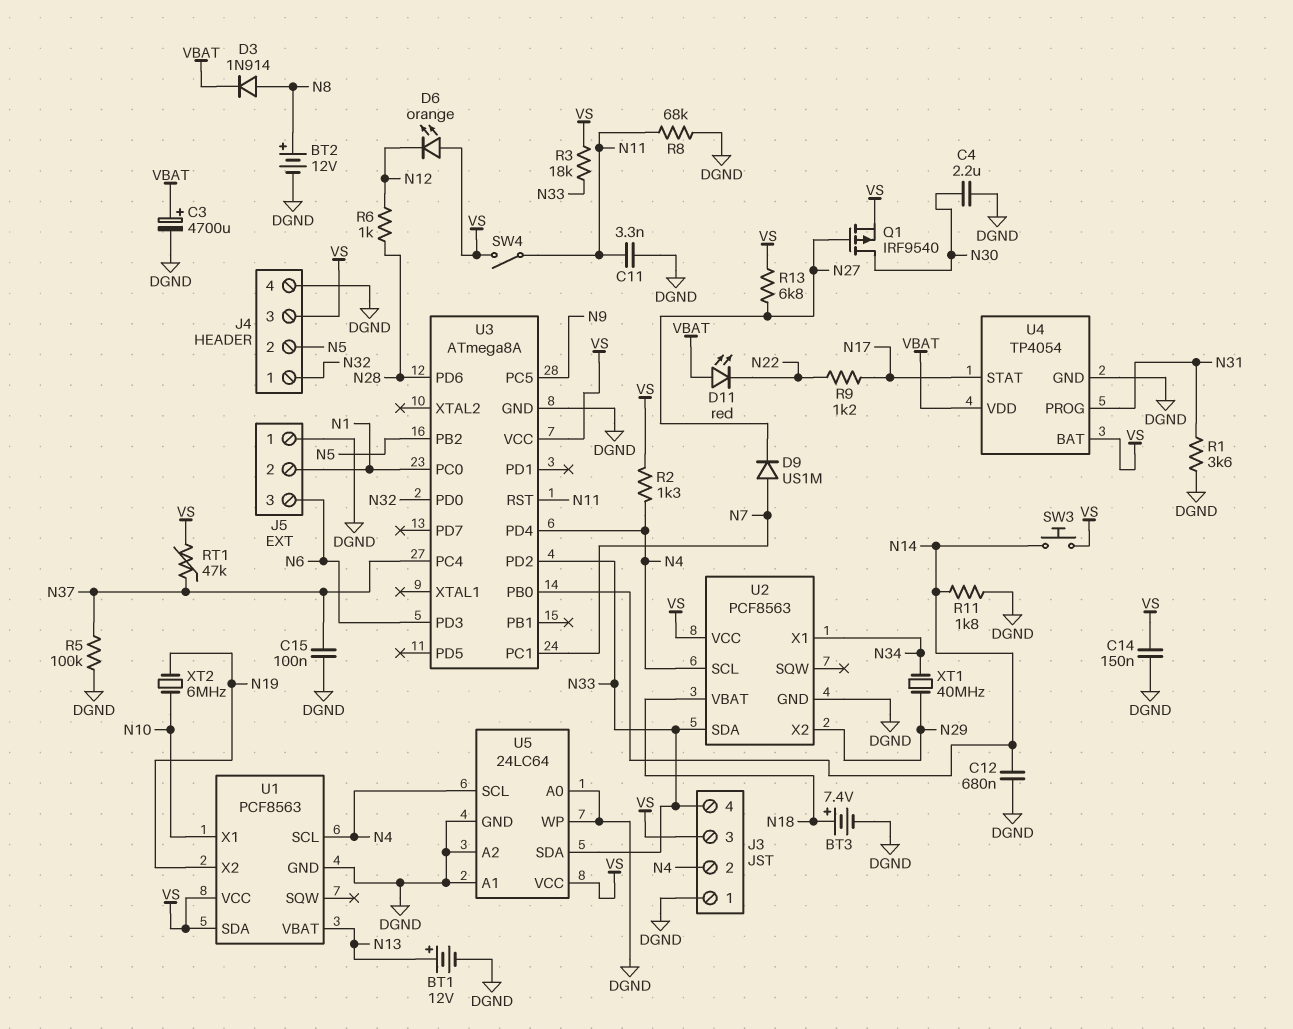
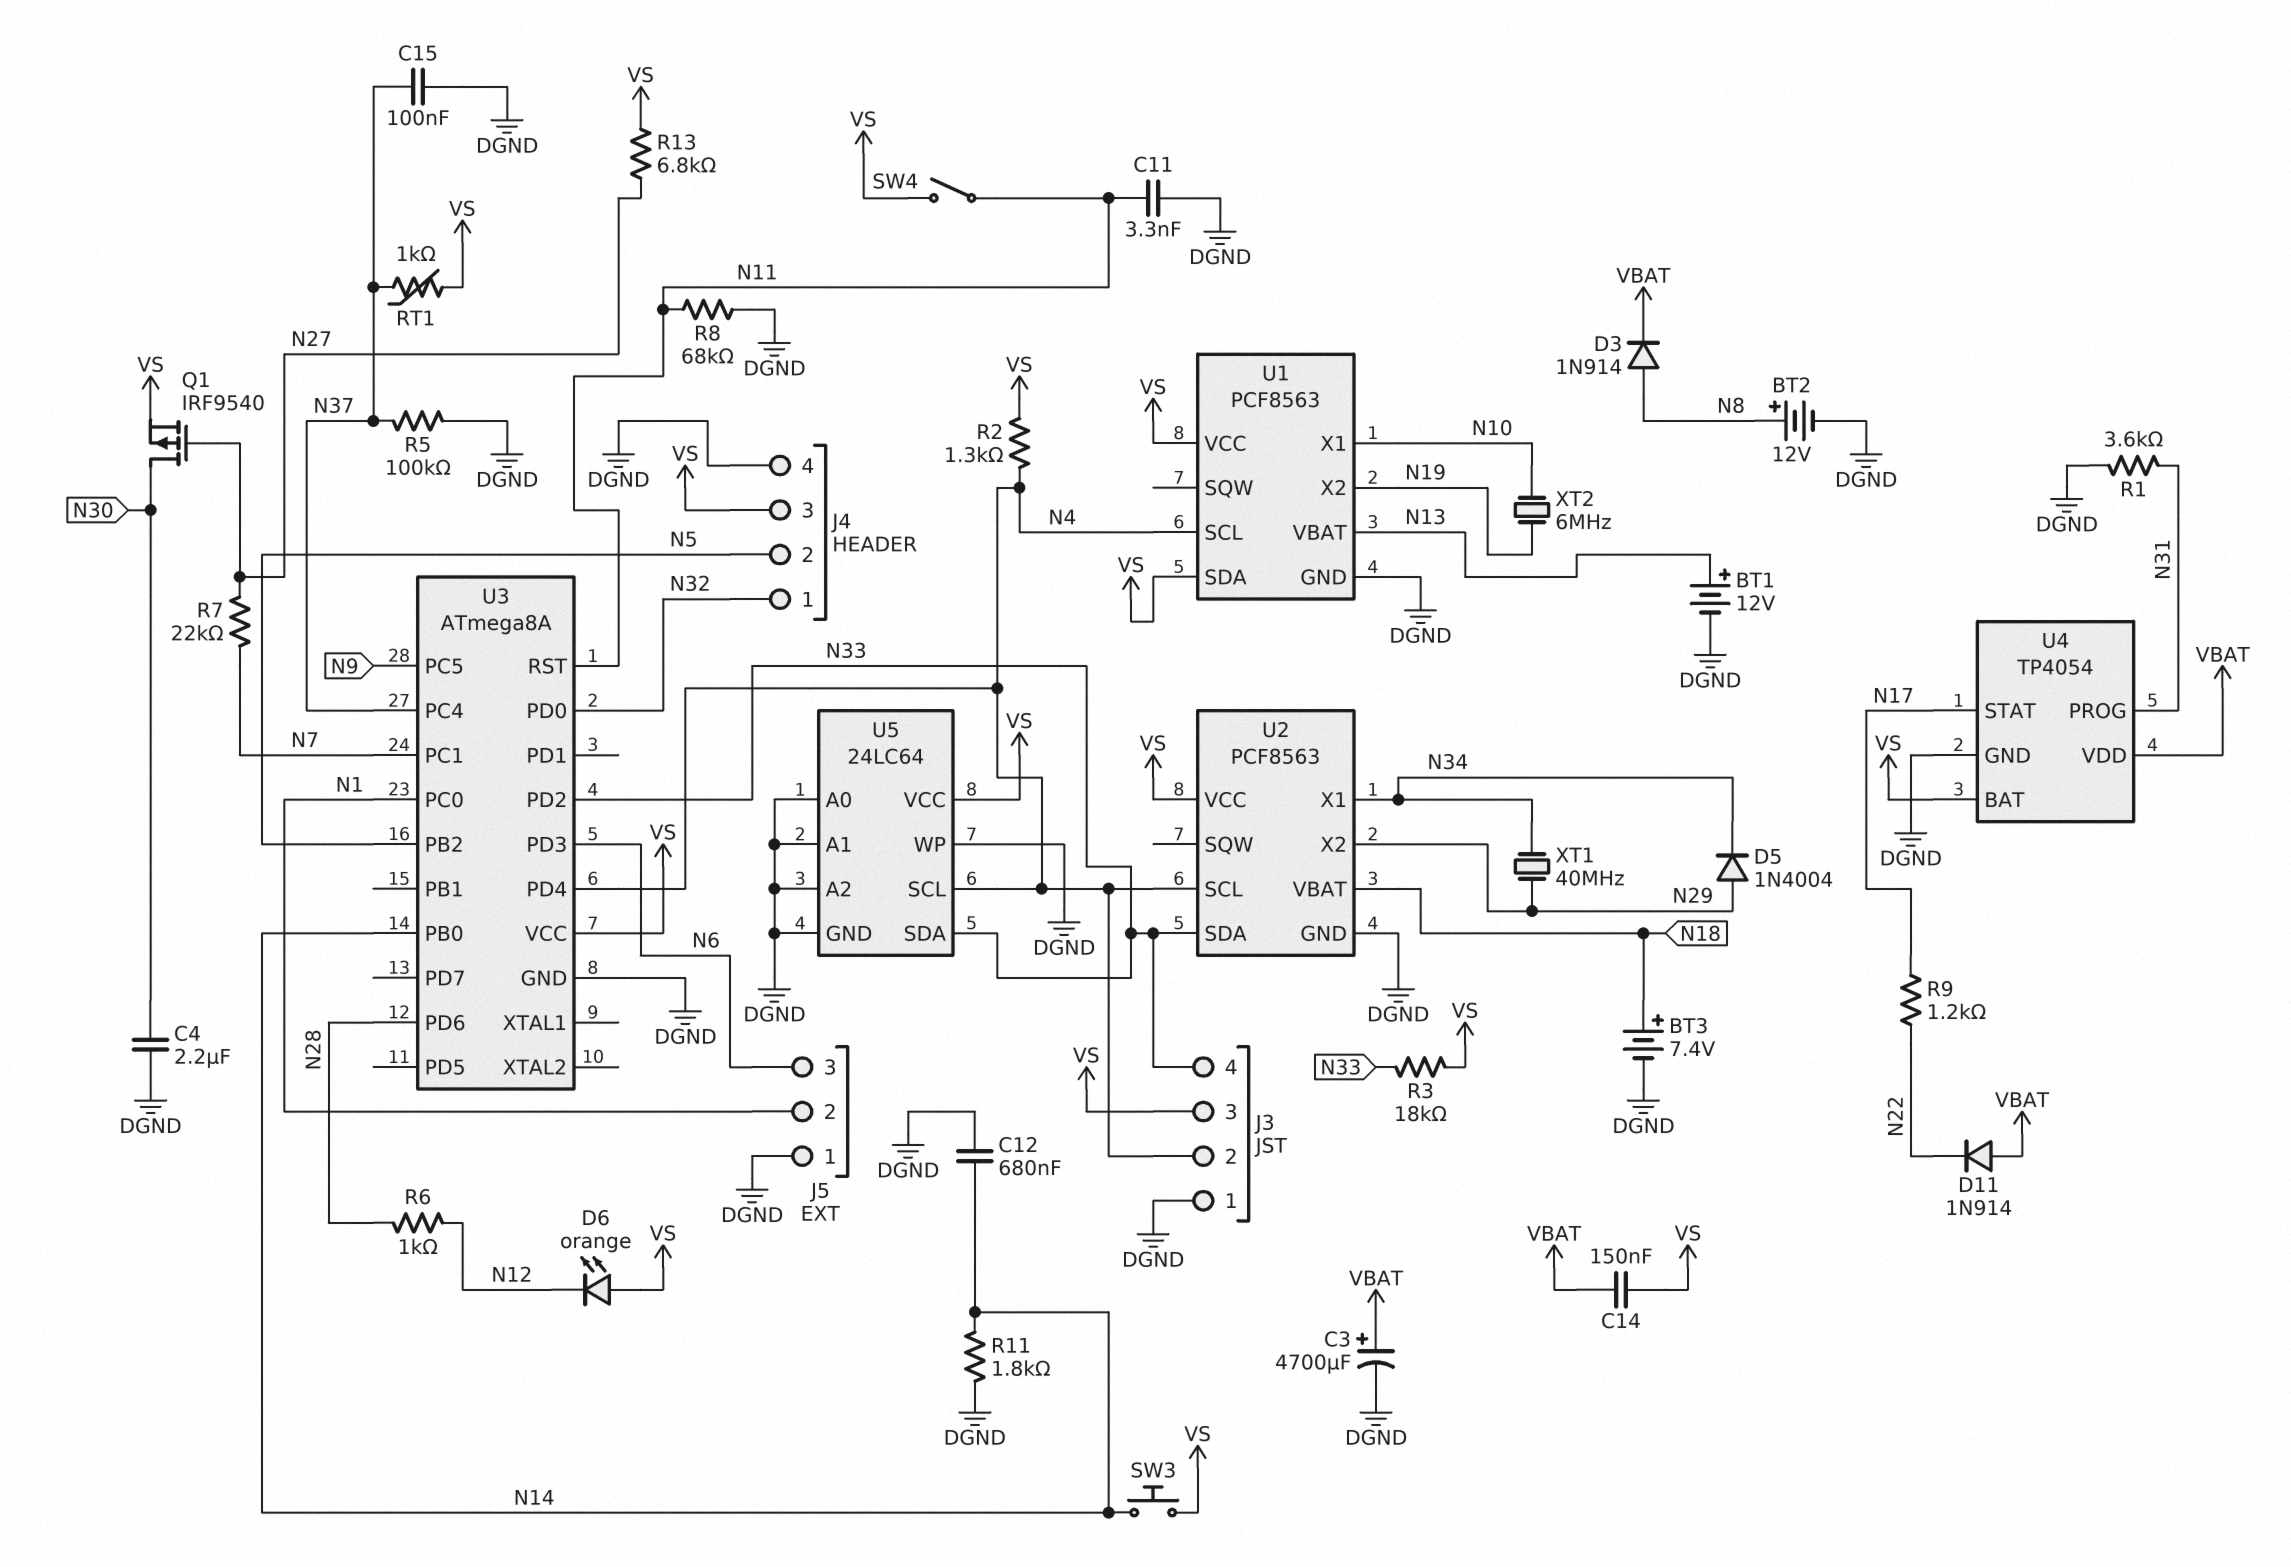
C14: 150nF (DGND, VS) -> 150nF (VBAT, VS)
D5: none -> diode 1N4004 (A N29, K N34)
D9: diode US1M (A N7, K N27) -> none
D11: LED red (A VBAT, K N22) -> diode 1N914 (A VBAT, K N22)
R7: none -> 22k (N7, N27)
RT1: 47k (N37, VS) -> 1k (N37, VS)

